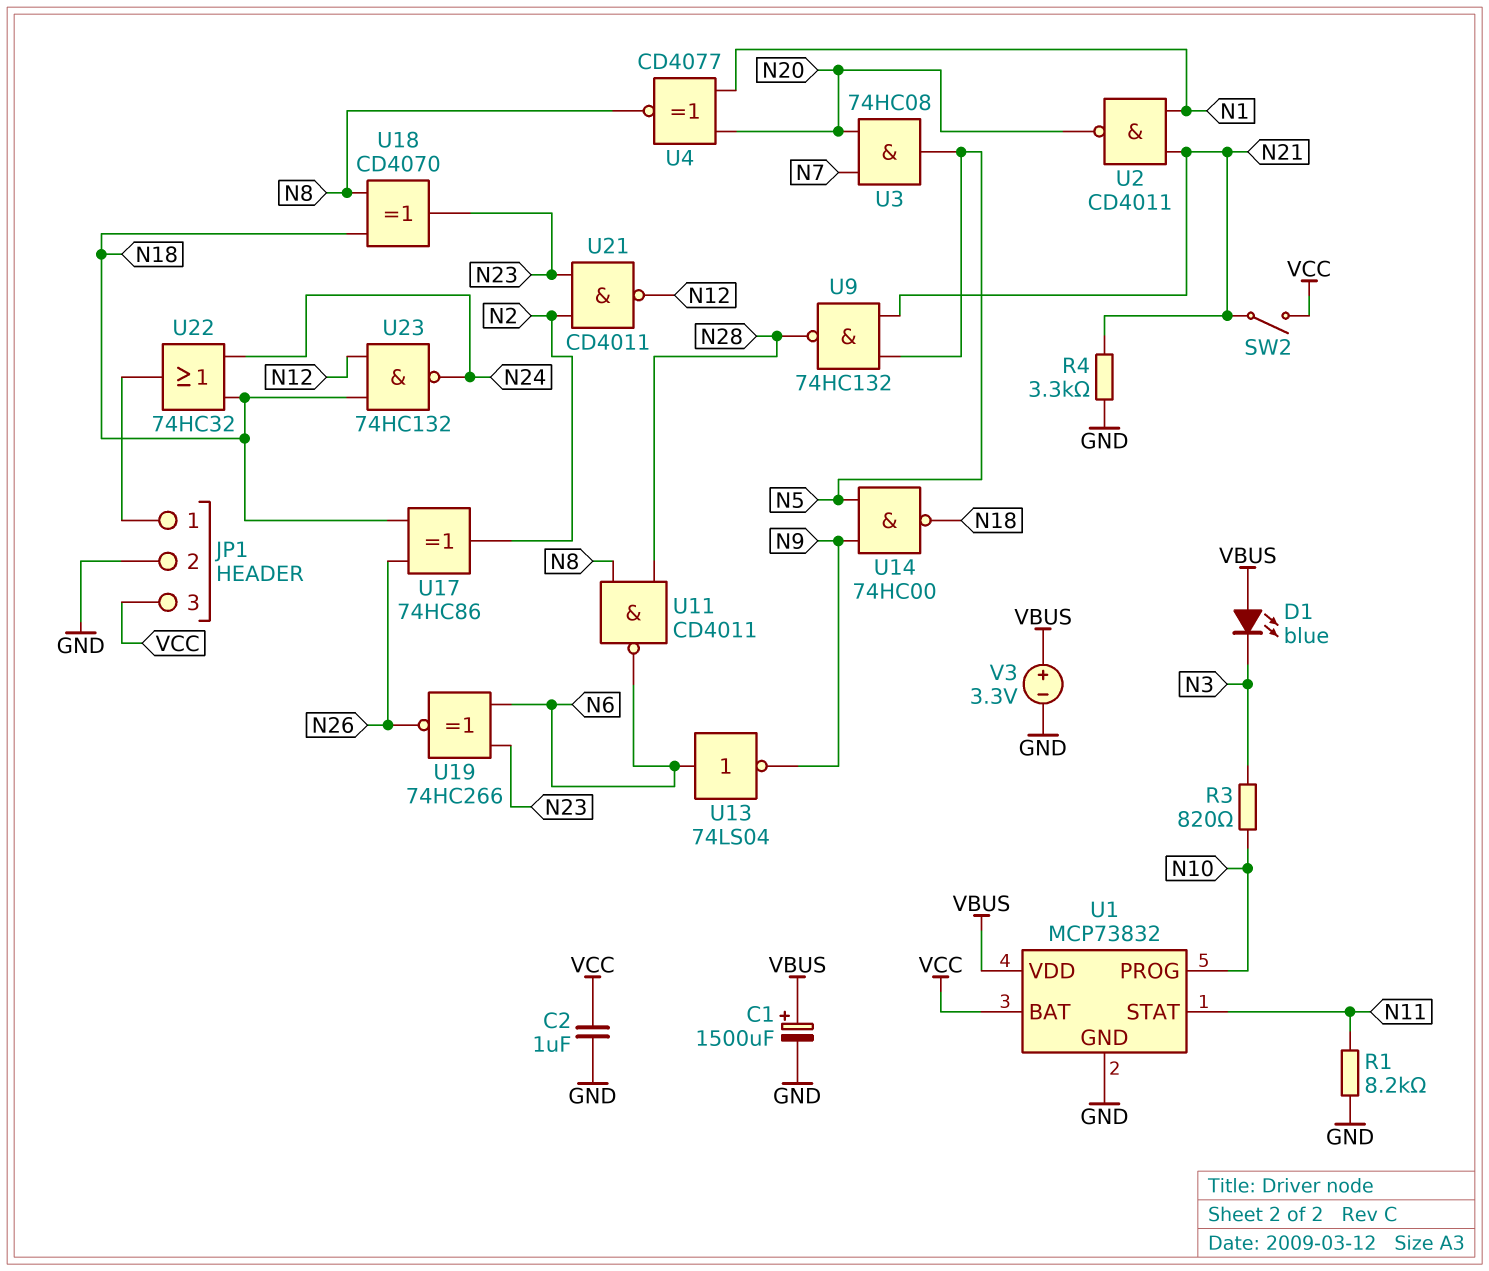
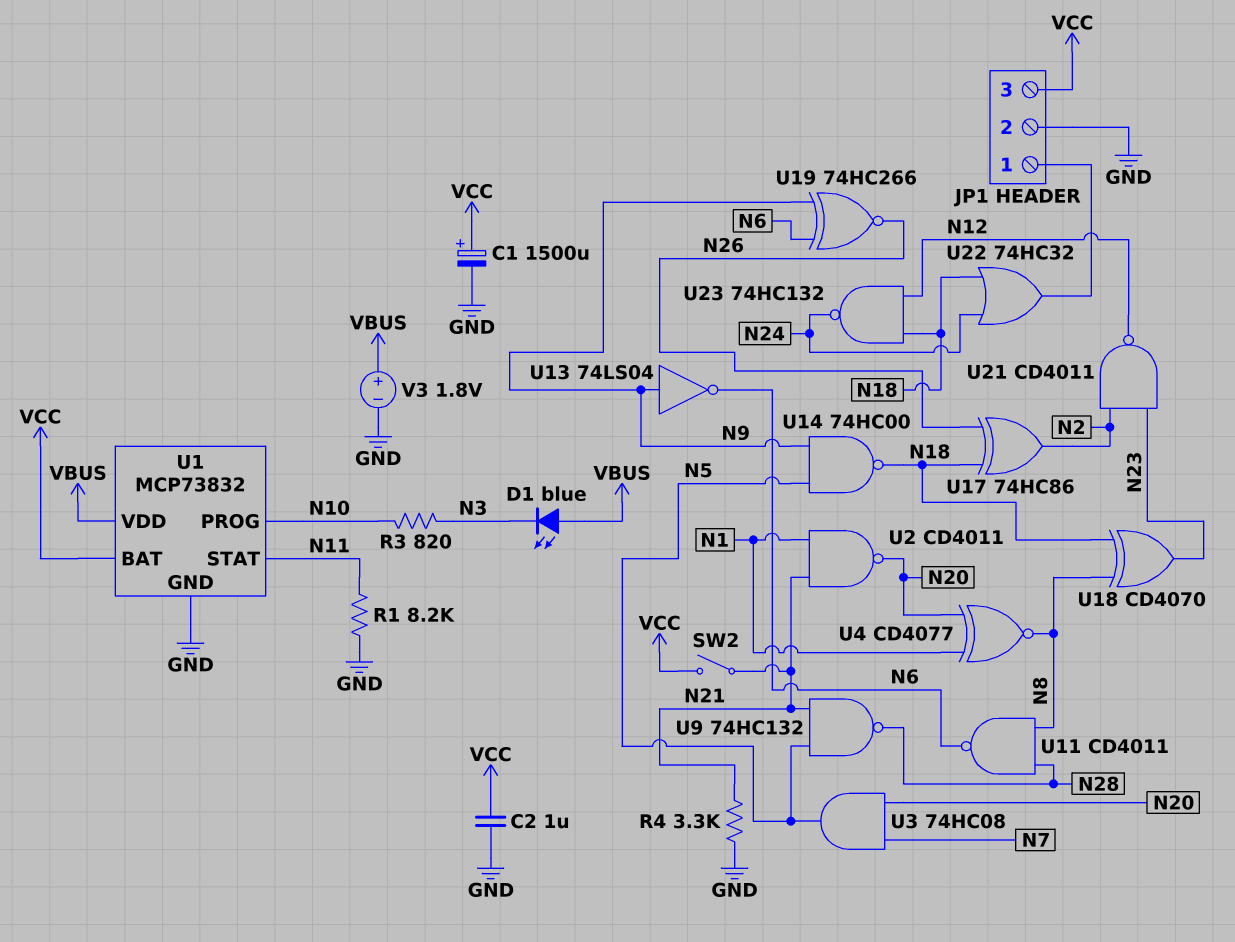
C1: 1500uF (plus VBUS, minus GND) -> 1500uF (plus VCC, minus GND)
U13: NOT 74LS04 (in N6, out N9) -> NOT 74LS04 (in N9, out N6)
U19: XNOR 74HC266 (in N6, in N23, out N26) -> XNOR 74HC266 (in N6, in N9, out N26)
V3: 3.3V (plus VBUS, minus GND) -> 1.8V (plus VBUS, minus GND)

